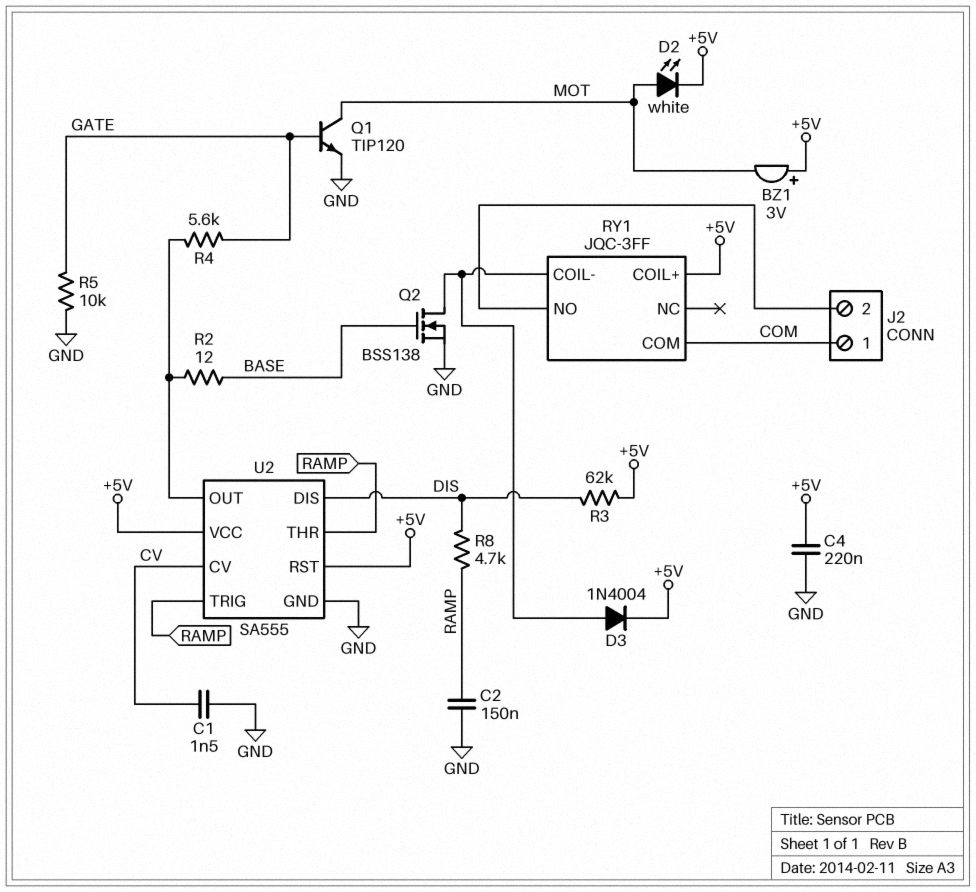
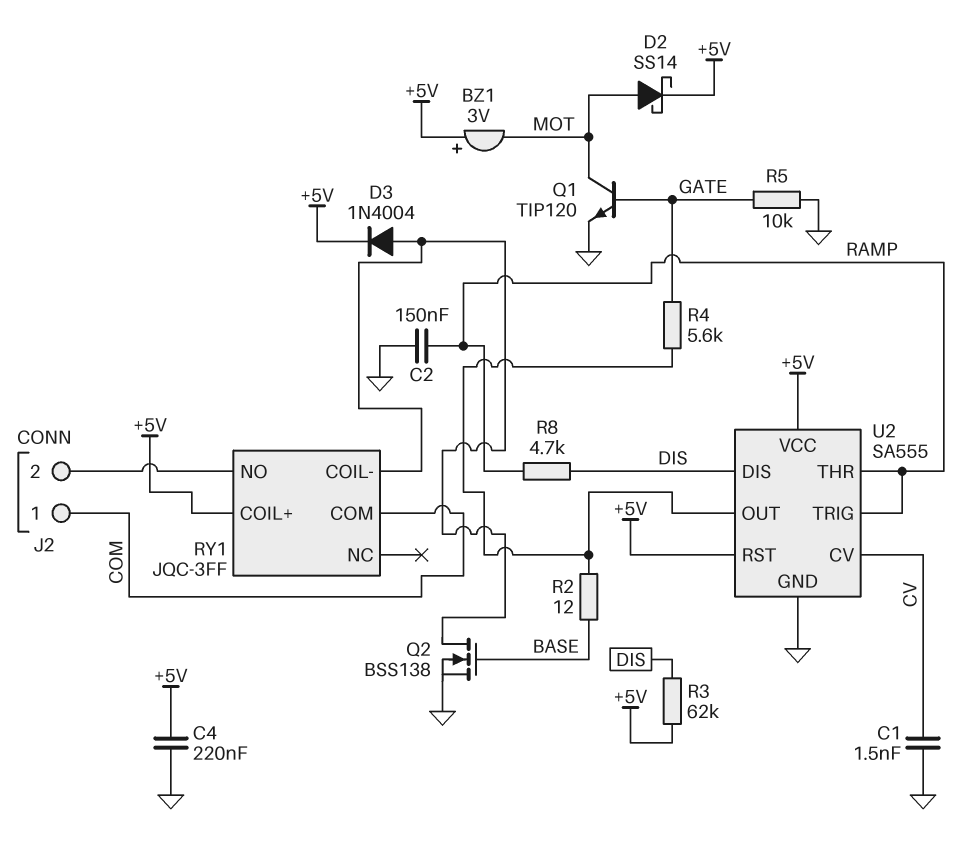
D2: LED white (A MOT, K +5V) -> schottky SS14 (A MOT, K +5V)

